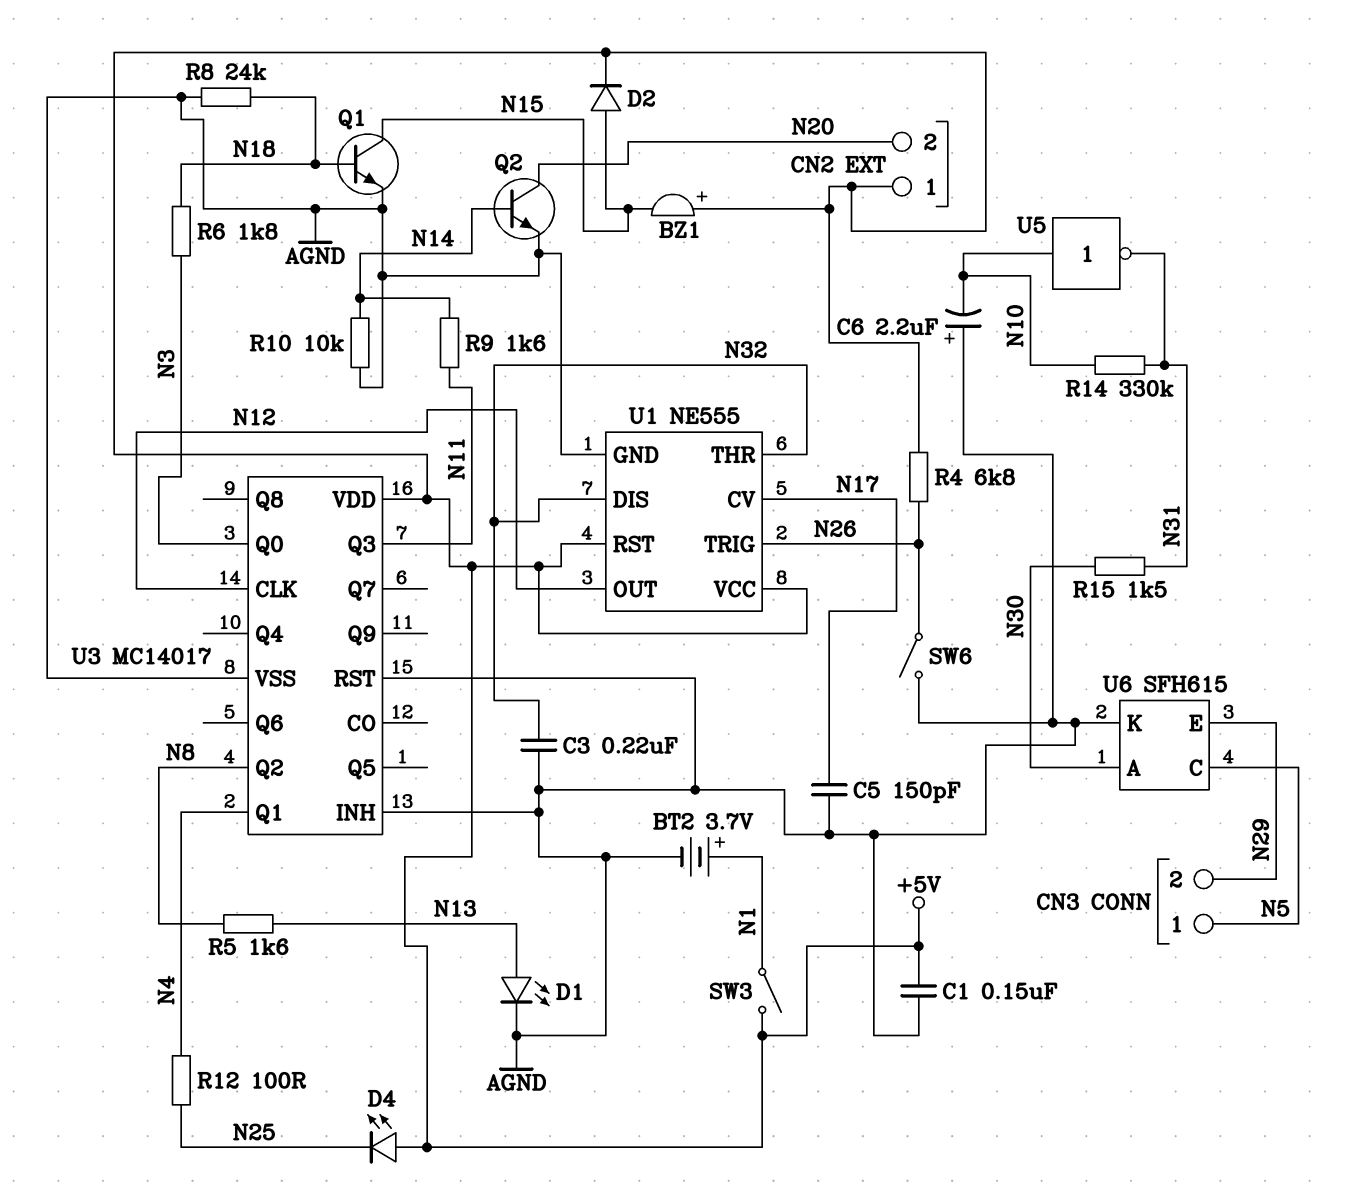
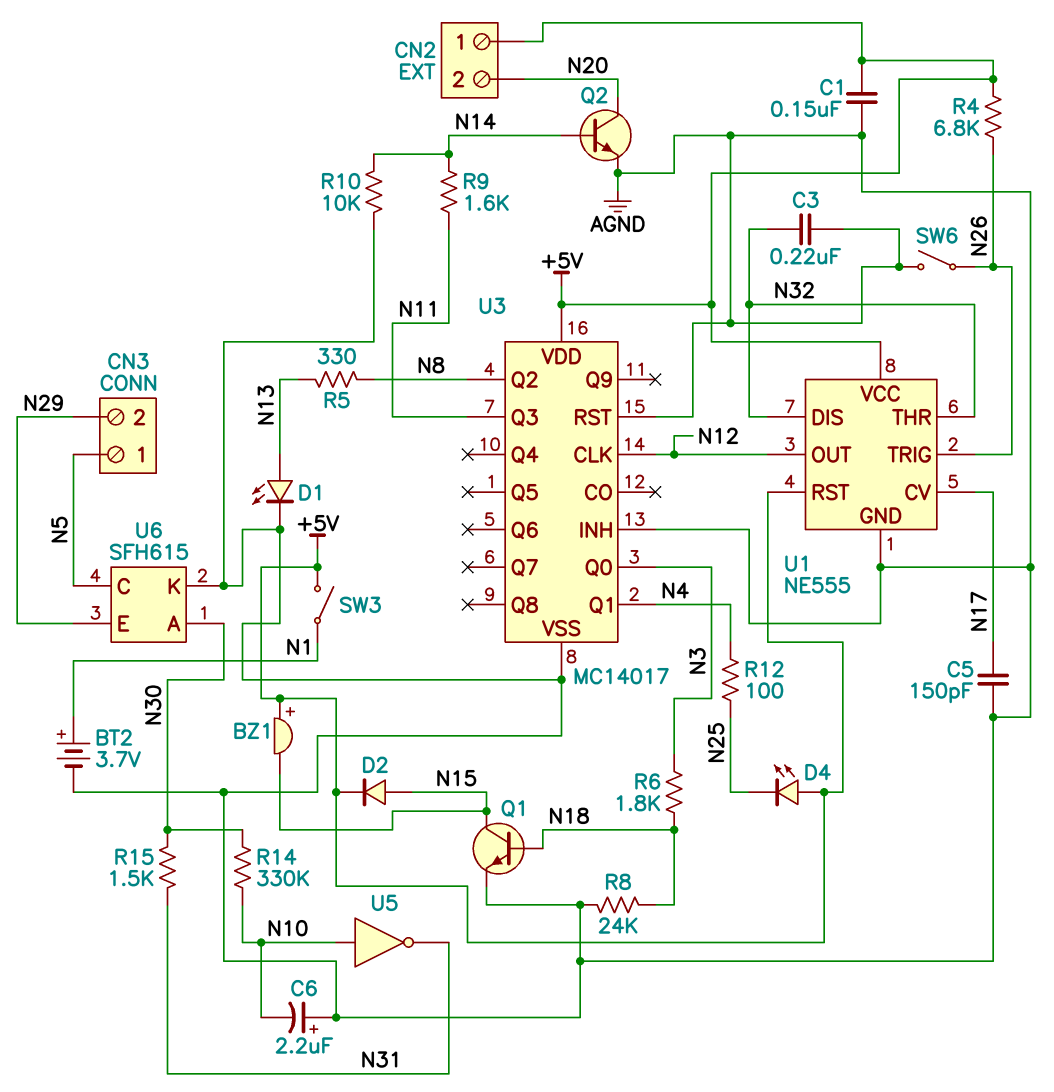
R5: 1.6k (N8, N13) -> 330 (N8, N13)
R14: 330k (N10, N31) -> 330k (N10, N30)

